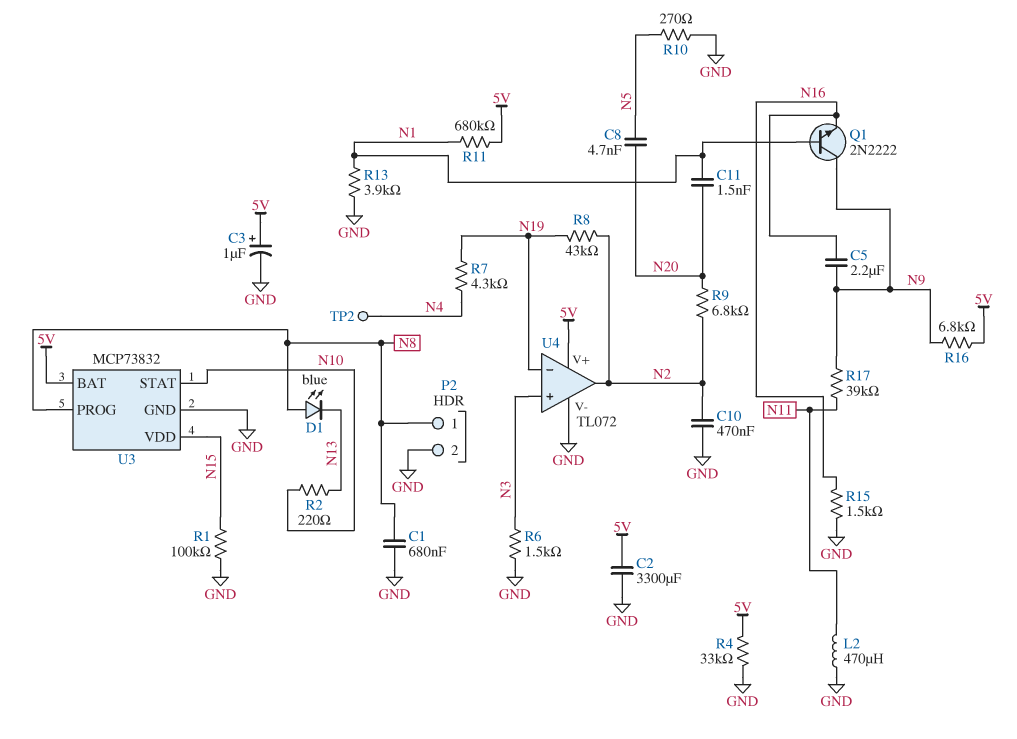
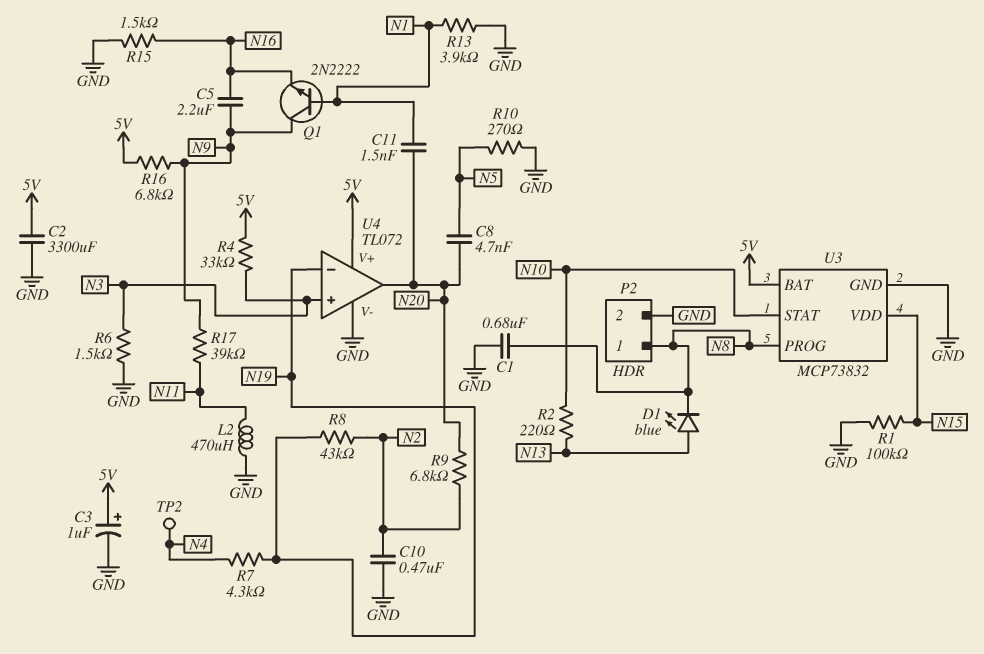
D1: LED blue (A N8, K N13) -> LED blue (A N13, K N8)
R4: 33k (5V, GND) -> 33k (5V, N3)
R11: 680k (5V, N1) -> none
U4 pin out: N2 -> N20

